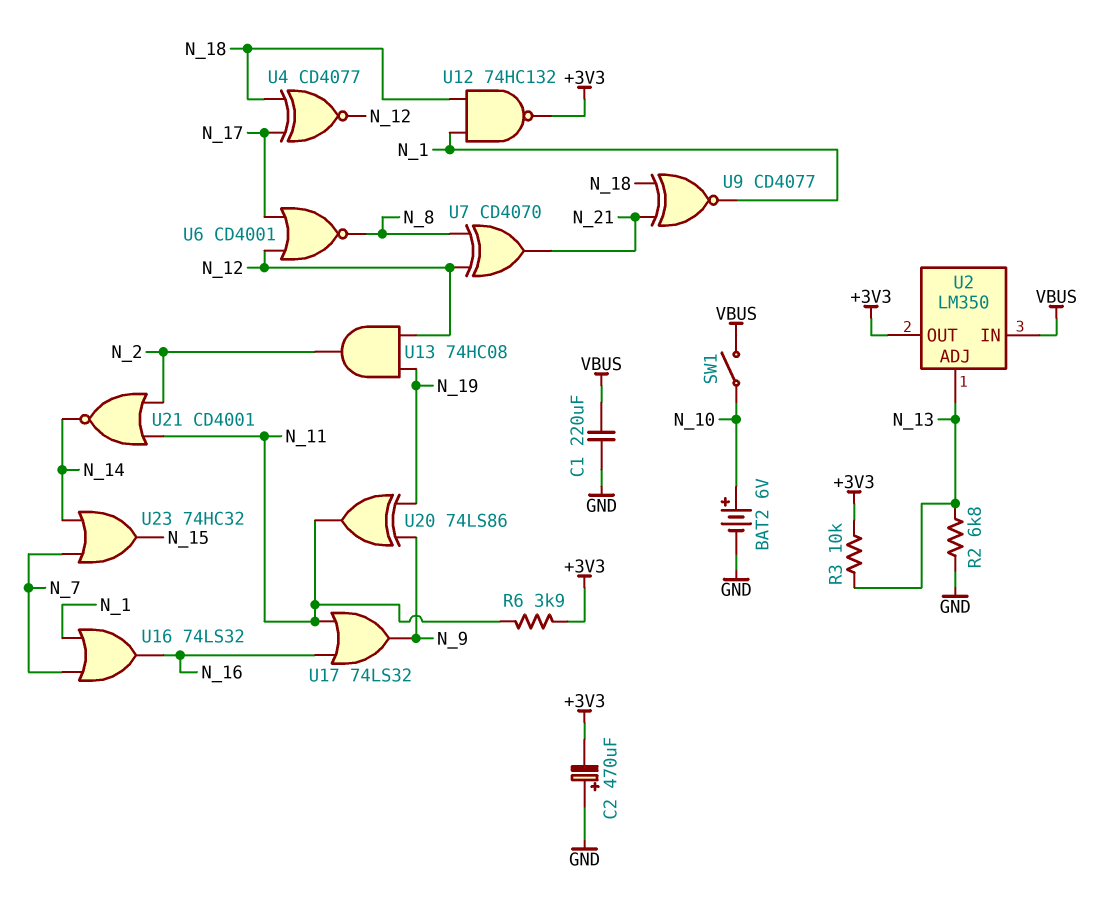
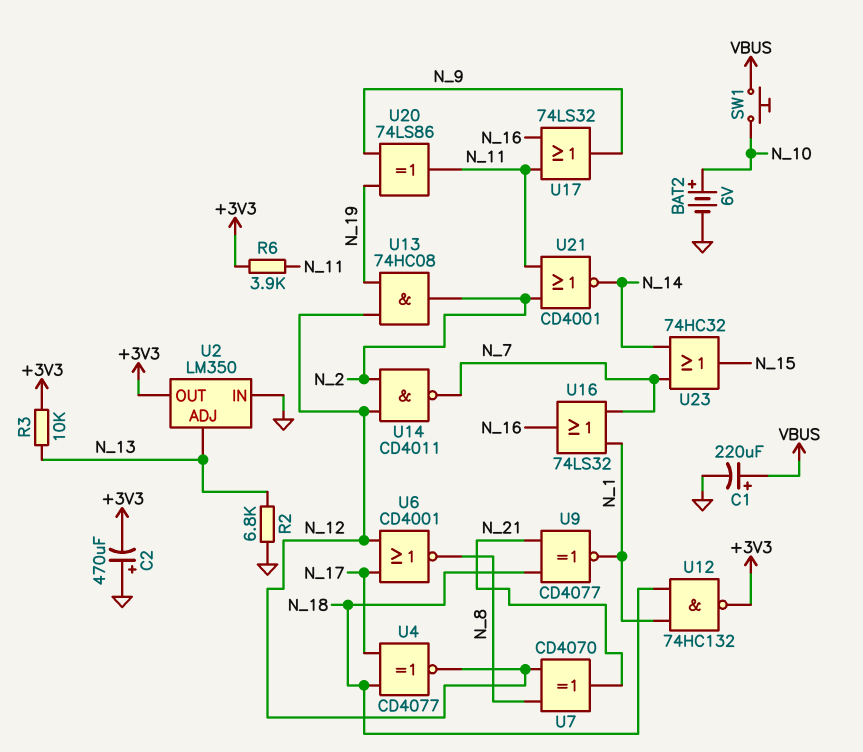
C1: 220uF (GND, VBUS) -> 220uF (plus VBUS, minus GND)
SW1: switch (N_10, VBUS) -> button (N_10, VBUS)
U2 pin IN: VBUS -> GND
U14: none -> NAND CD4011 (in N_2, in N_12, out N_7)

